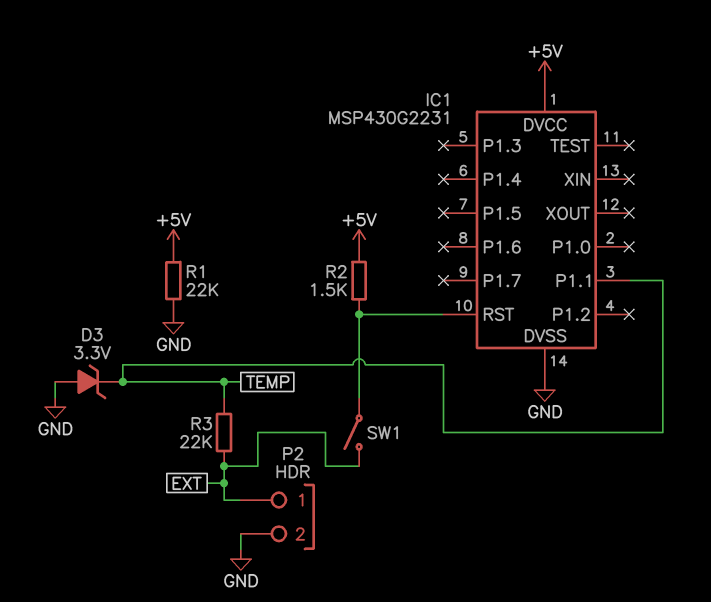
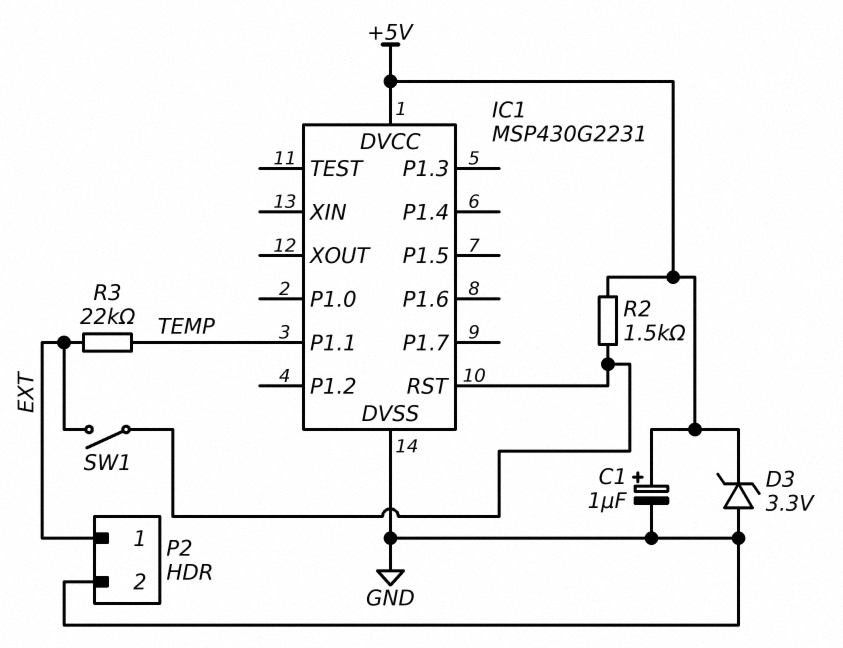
C1: none -> 1uF (plus +5V, minus GND)
D3: zener 3.3V (A GND, K TEMP) -> zener 3.3V (A GND, K +5V)
R1: 22k (+5V, GND) -> none

